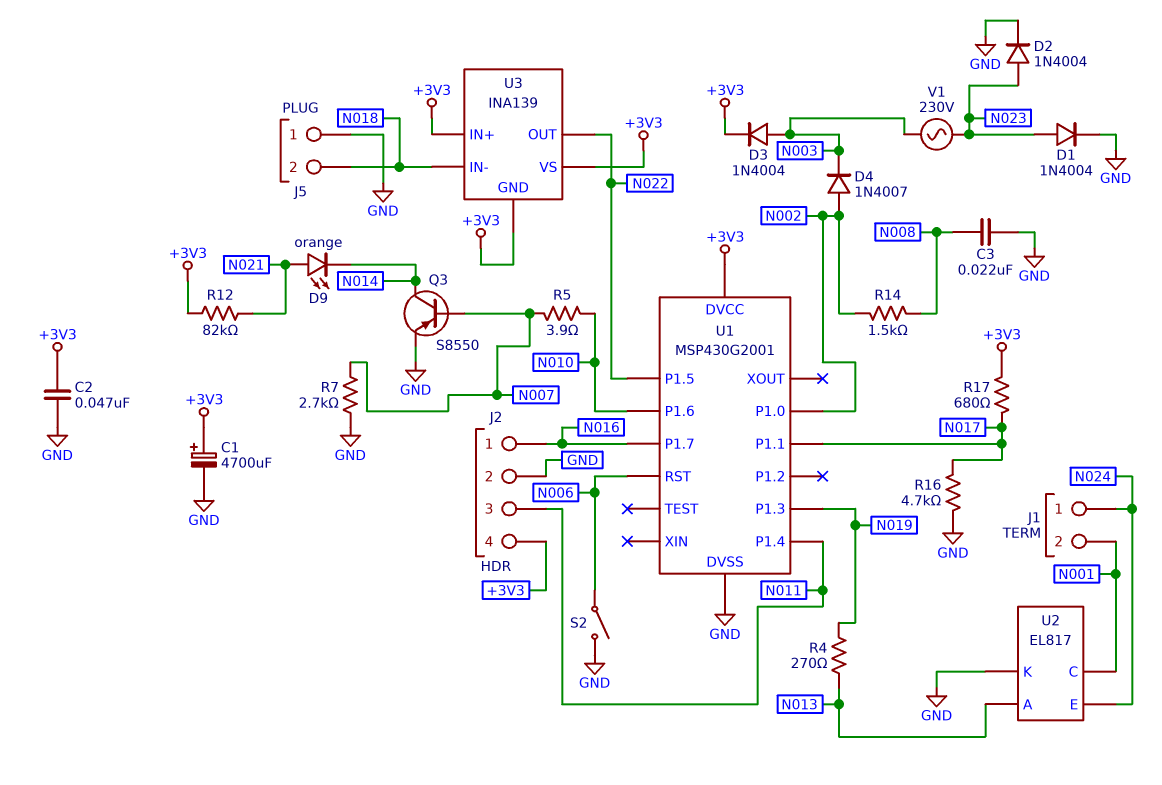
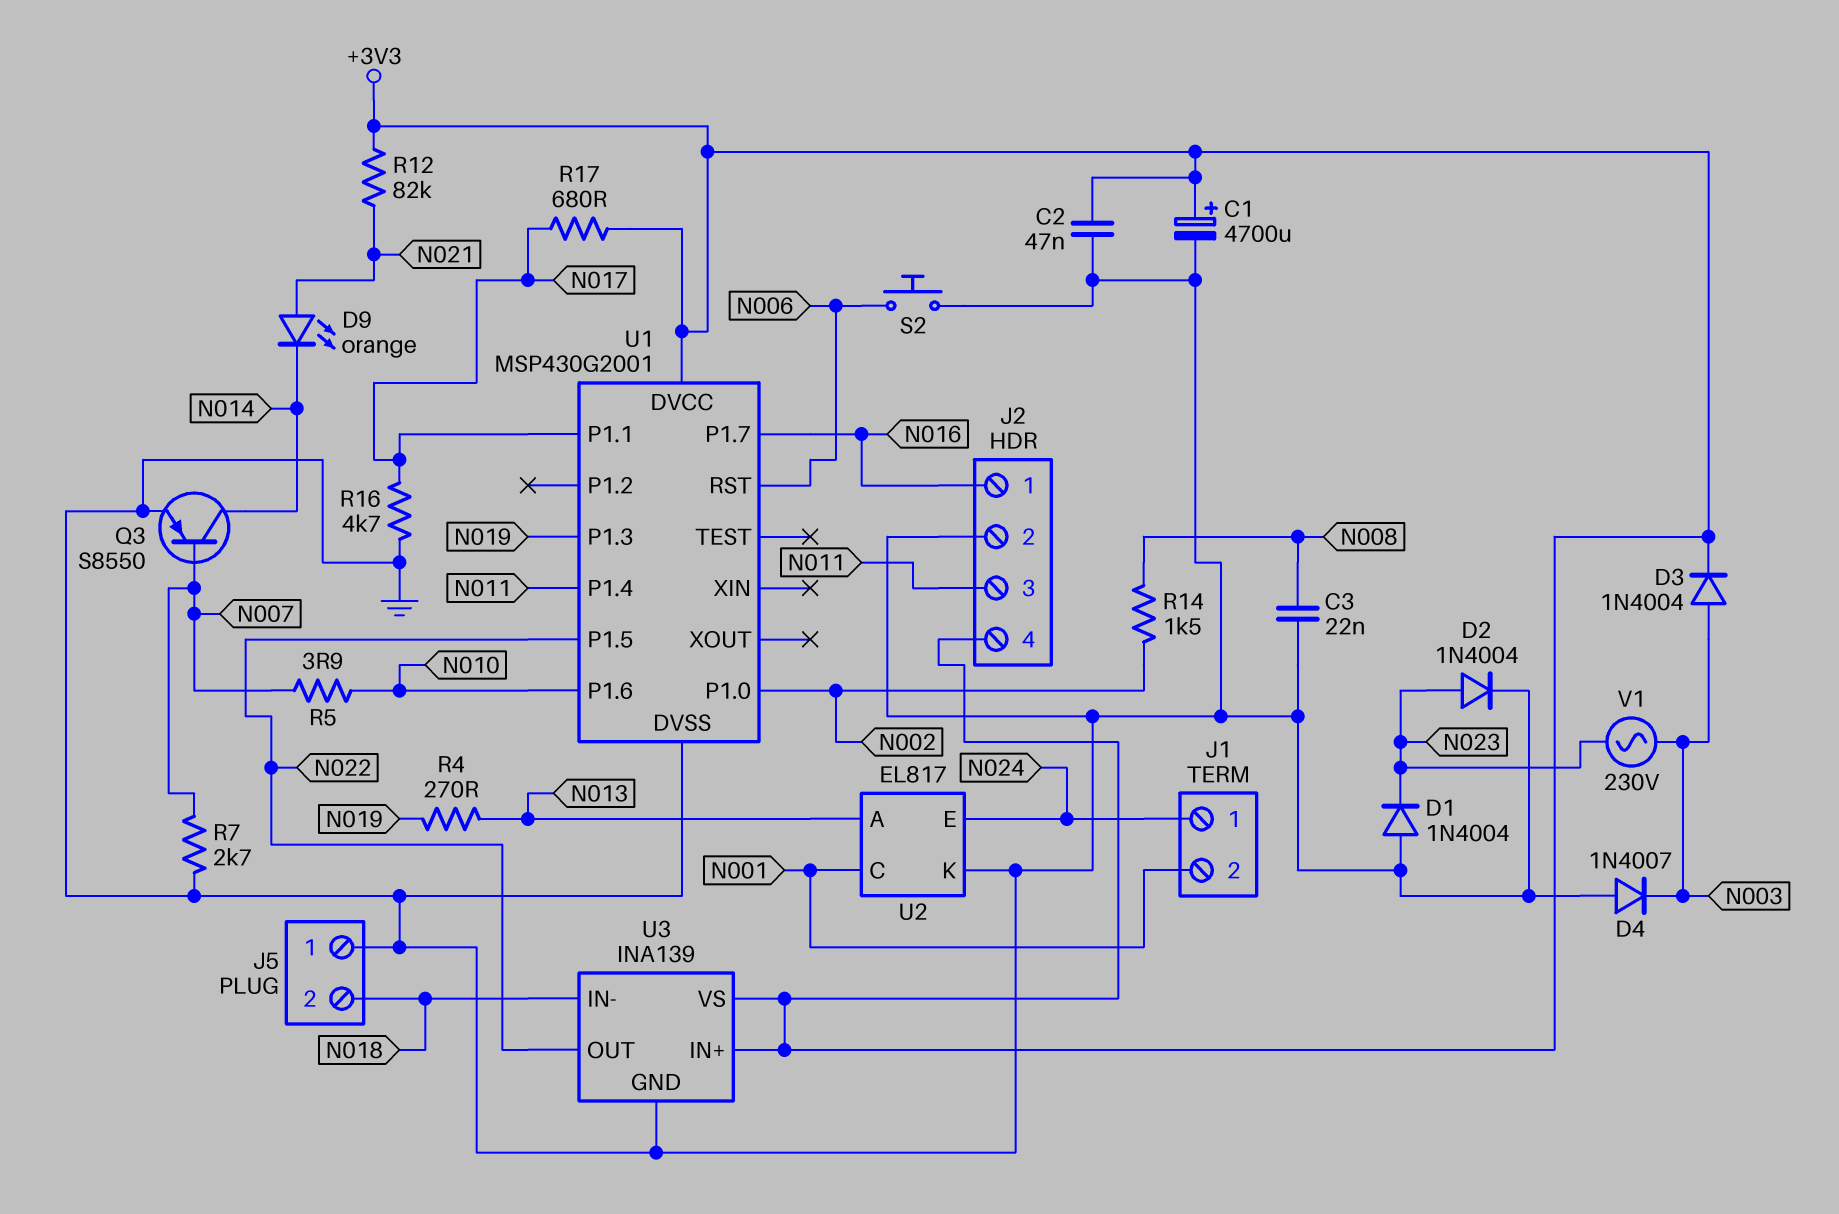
D1: diode 1N4004 (A N023, K GND) -> diode 1N4004 (A GND, K N023)
D4: diode 1N4007 (A N002, K N003) -> diode 1N4007 (A GND, K N003)
S2: switch (GND, N006) -> button (GND, N006)
U3 pin GND: +3V3 -> GND

